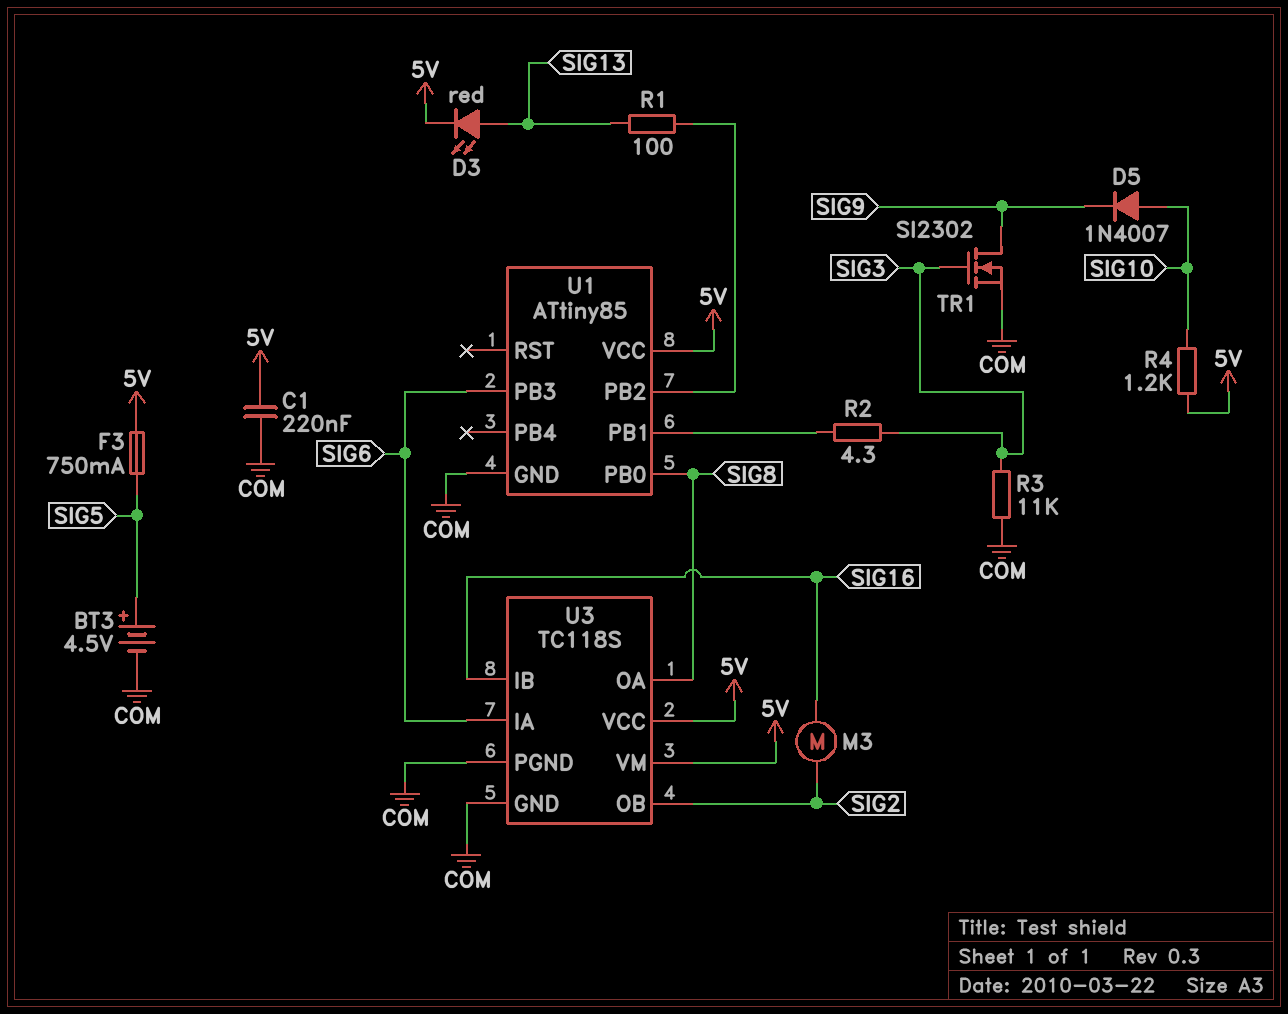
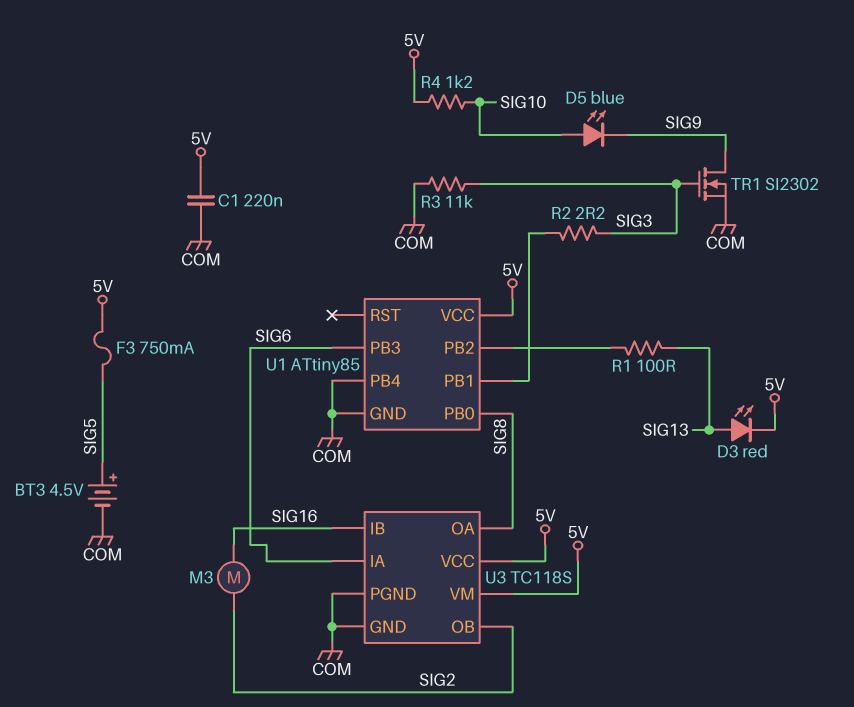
D5: diode 1N4007 (A SIG10, K SIG9) -> LED blue (A SIG10, K SIG9)
R2: 4.3 (SIG3, U1/PB1) -> 2.2 (SIG3, U1/PB1)
U1 pin PB4: none -> COM

